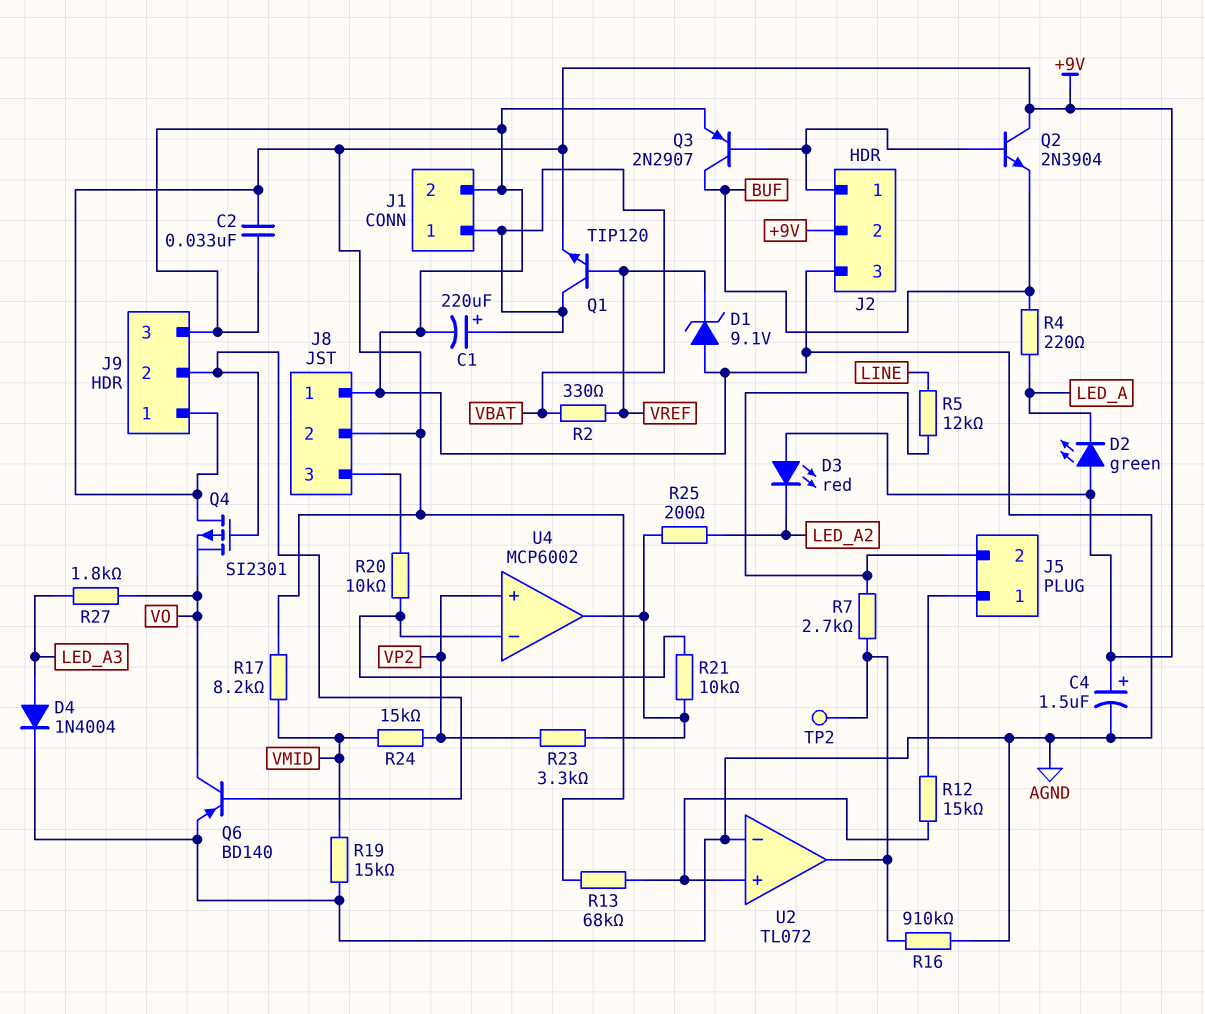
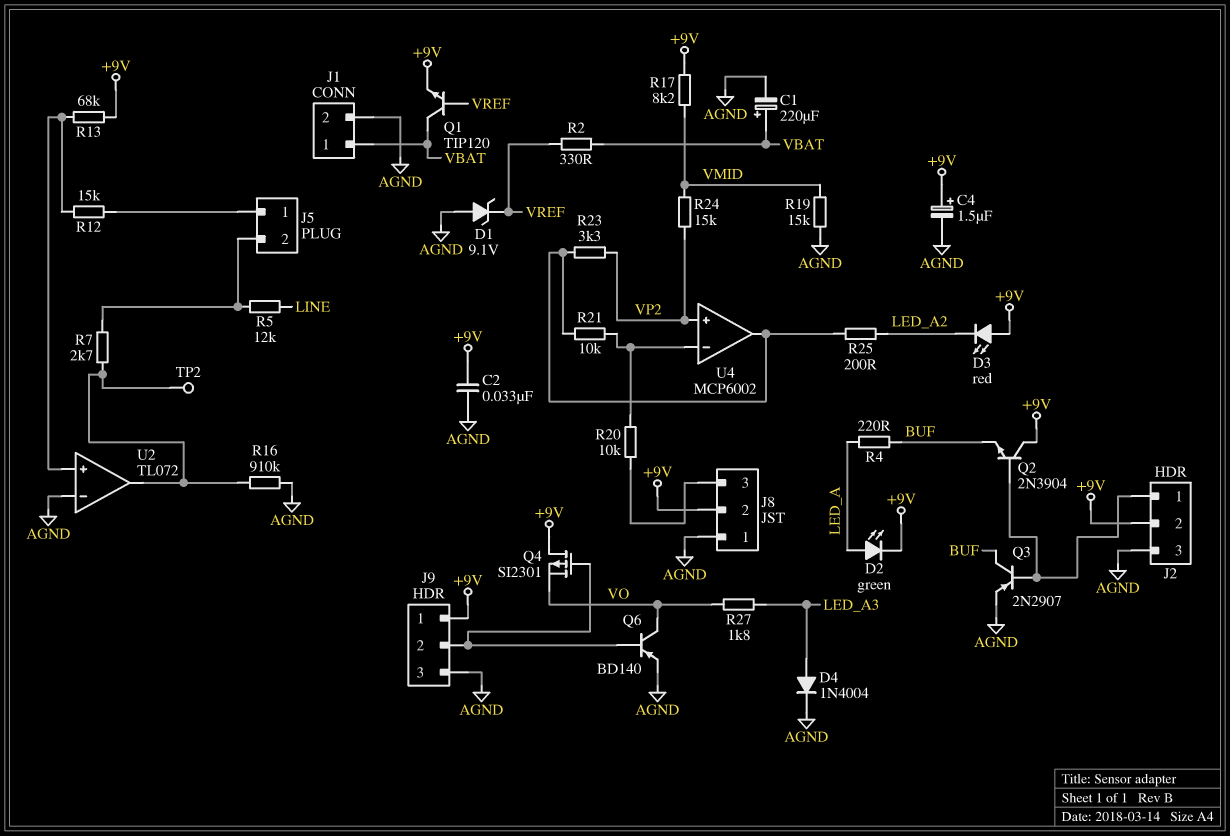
D2: LED green (A +9V, K LED_A) -> LED green (A LED_A, K +9V)

